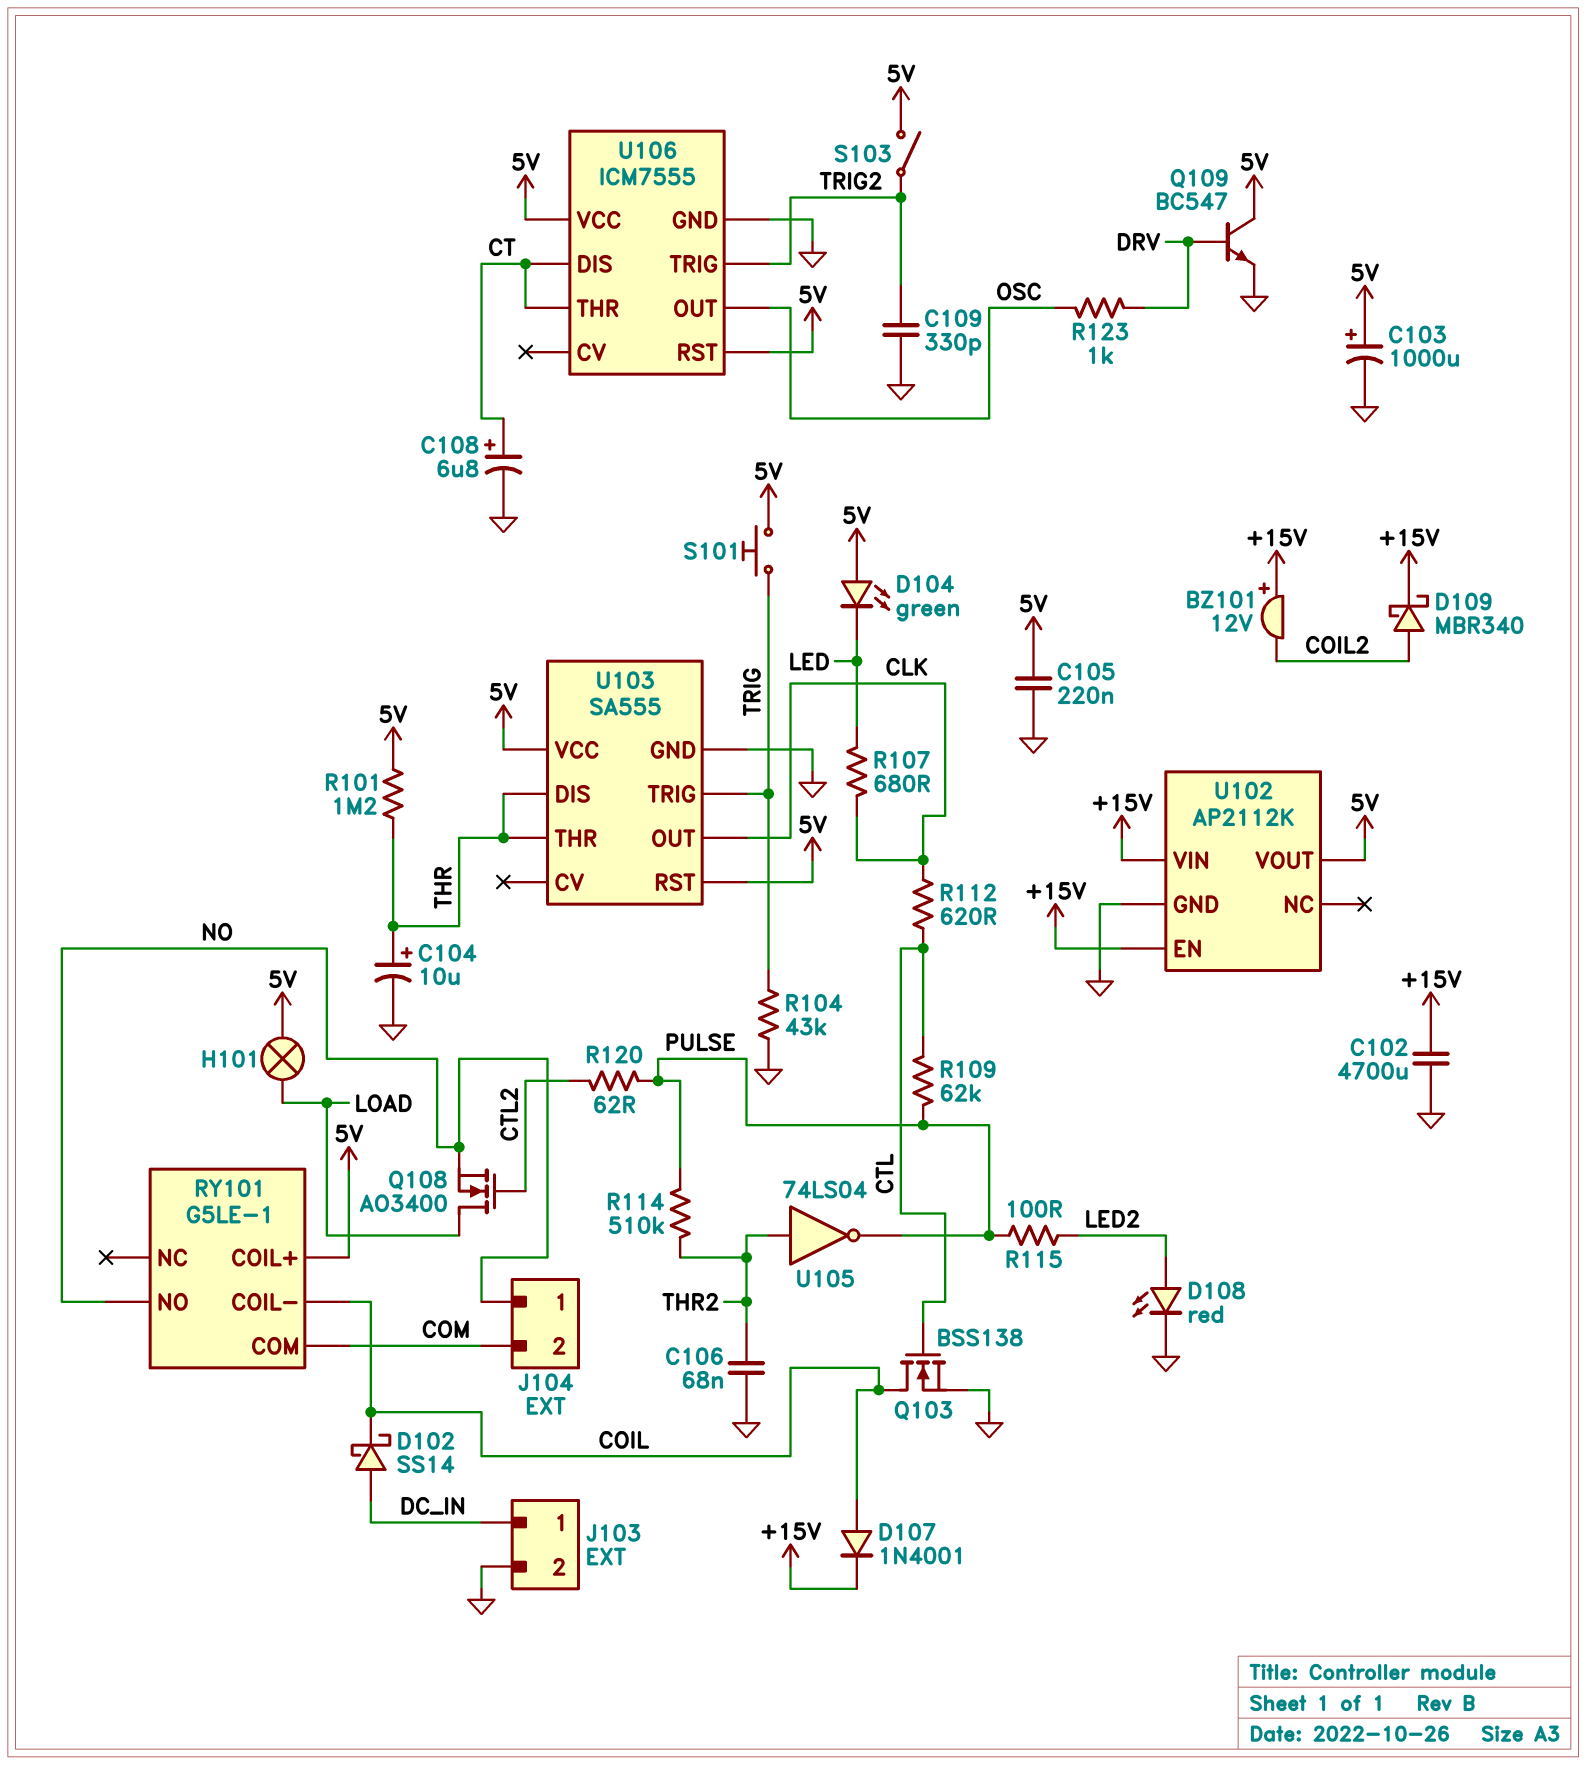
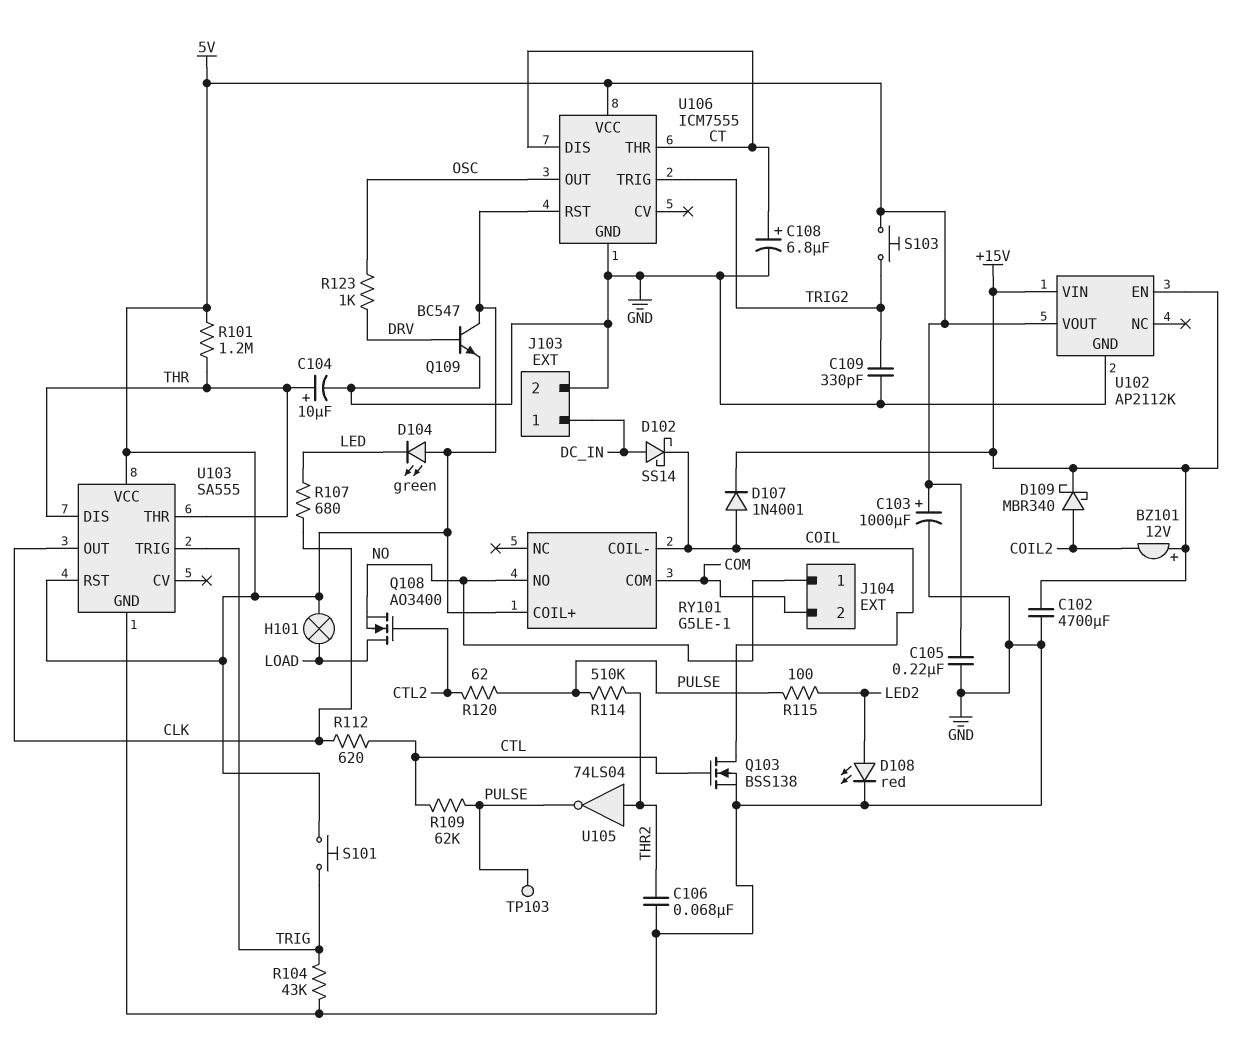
S103: switch (5V, TRIG2) -> button (5V, TRIG2)
TP103: none -> test point (PULSE)

